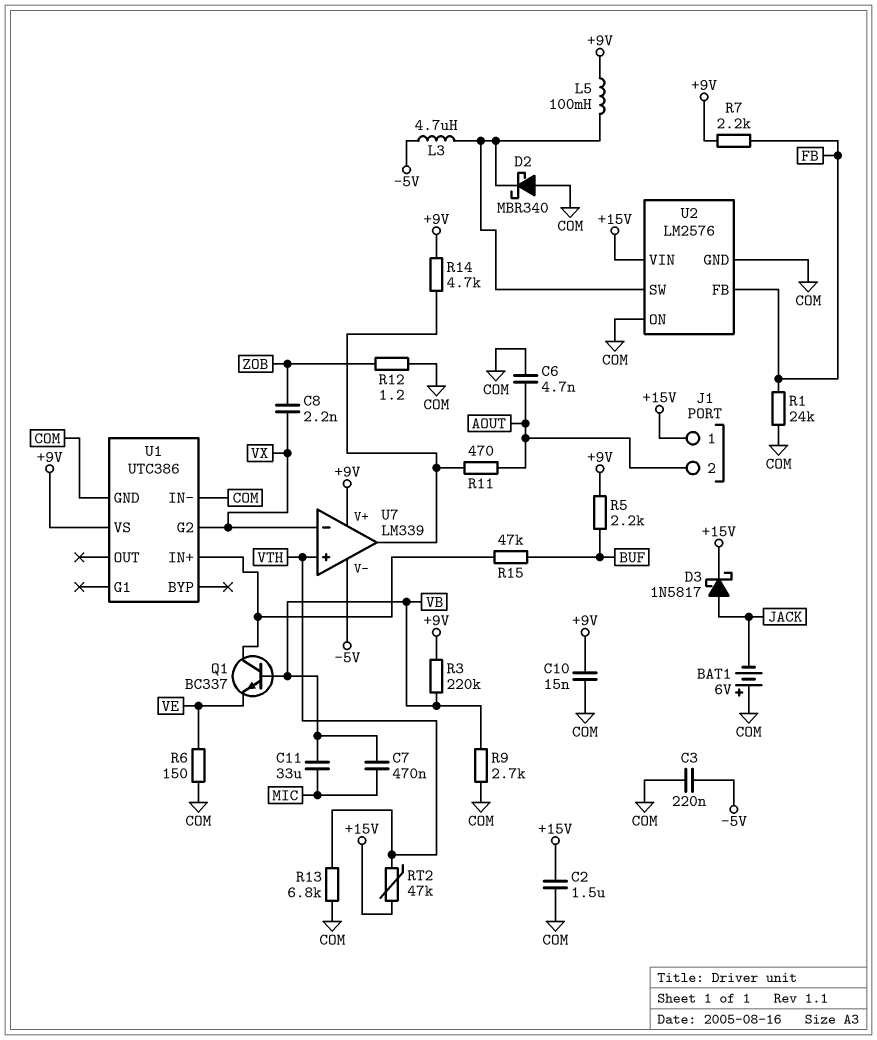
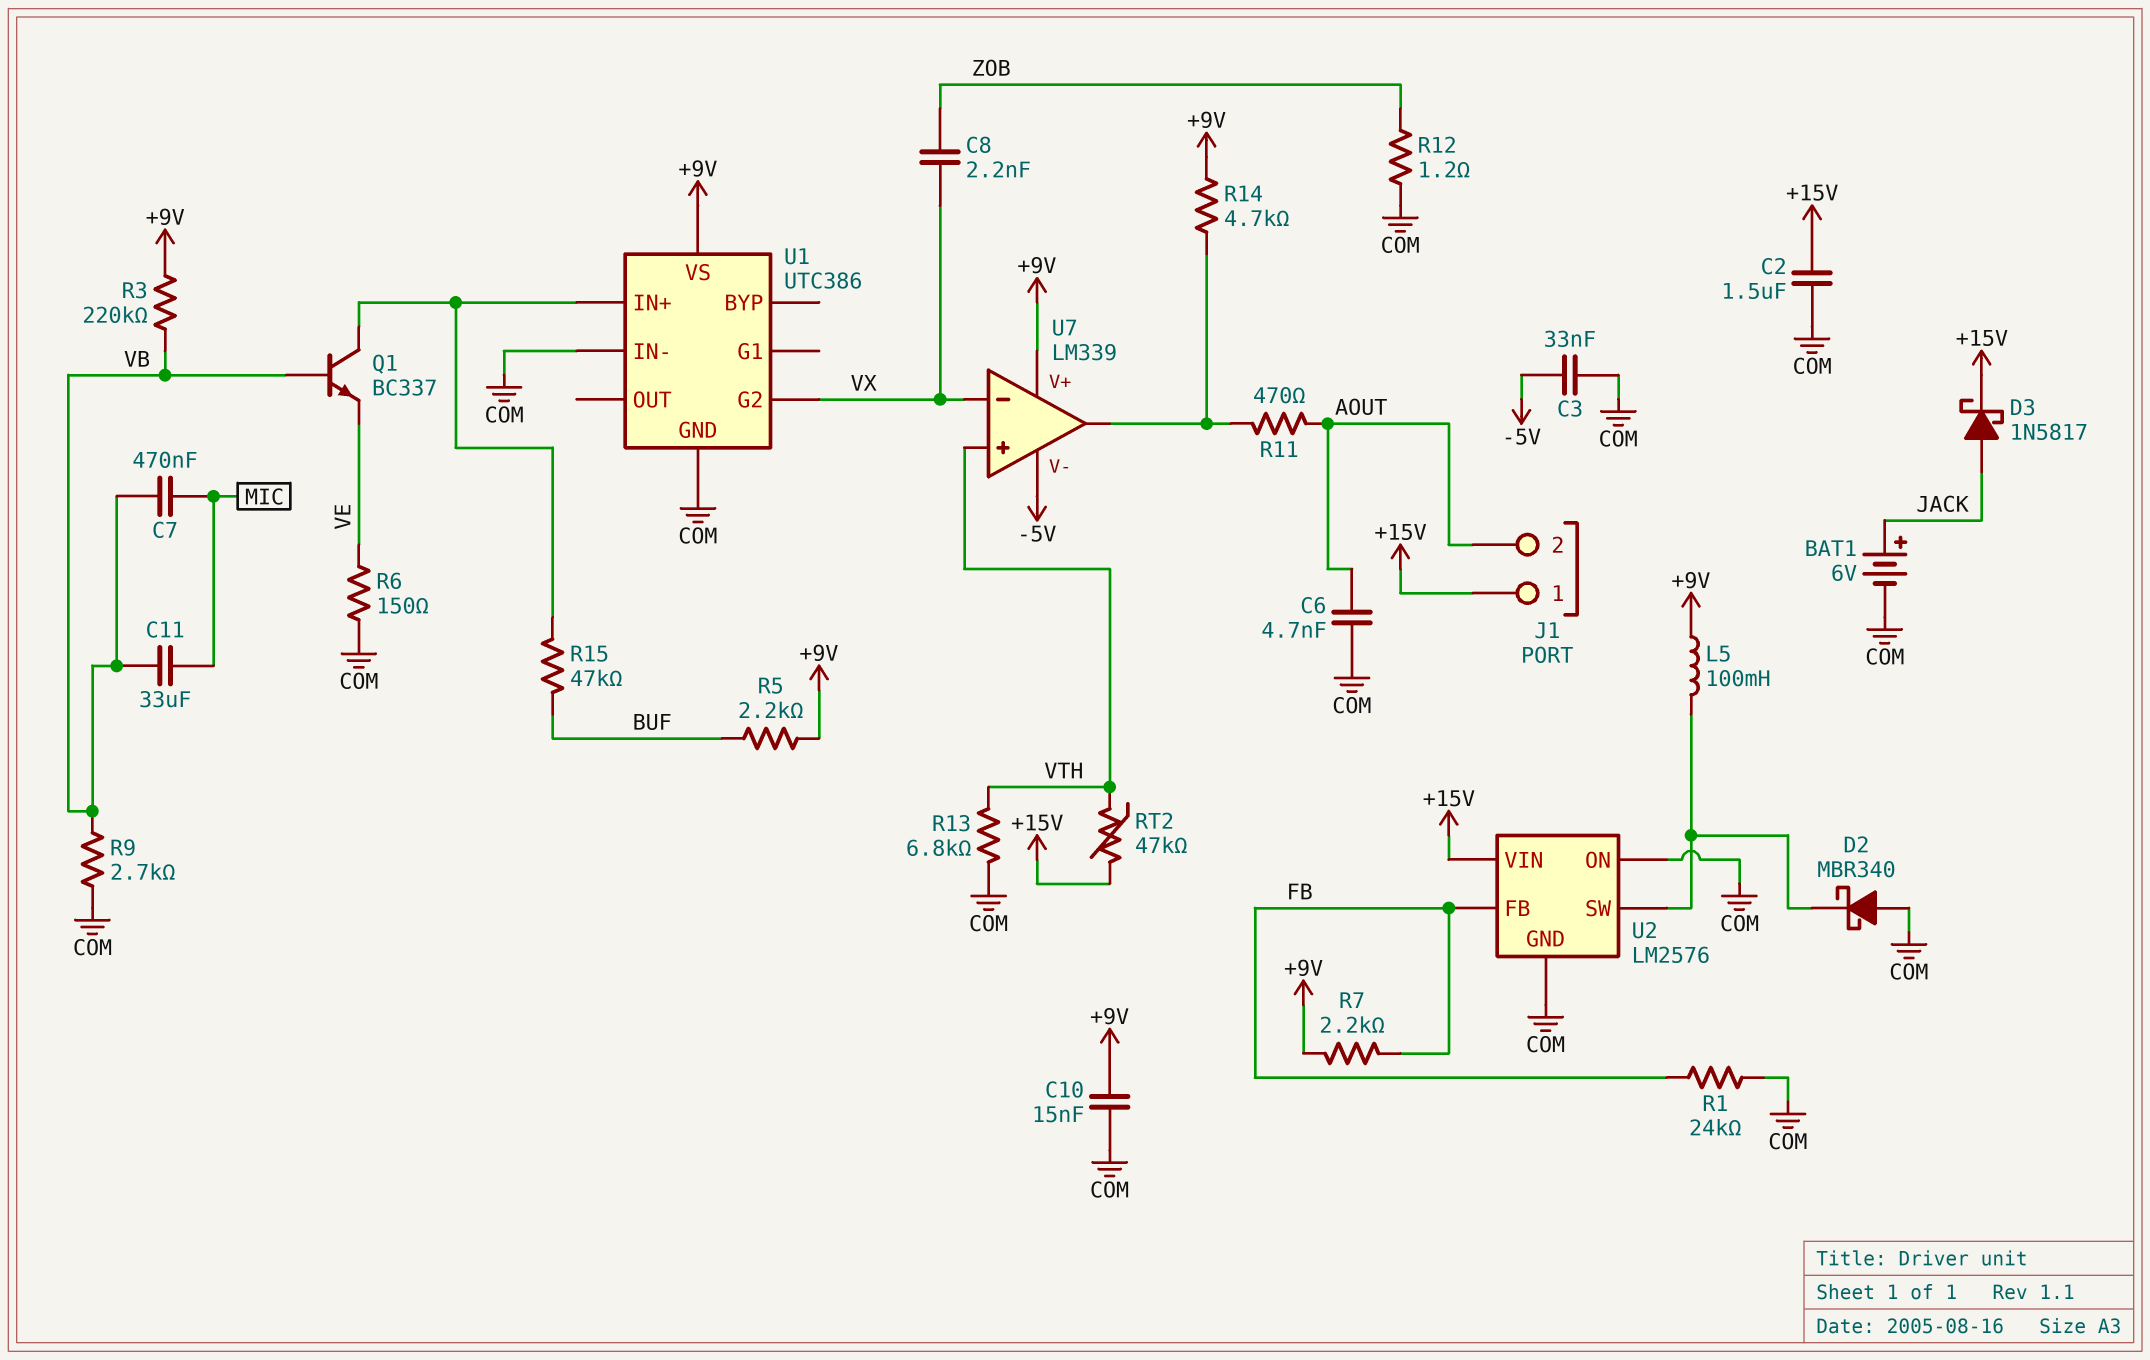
BAT1: 6V (plus COM, minus JACK) -> 6V (plus JACK, minus COM)
C3: 220nF (-5V, COM) -> 33nF (-5V, COM)
L3: 4.7uH (-5V, U2/SW) -> none

